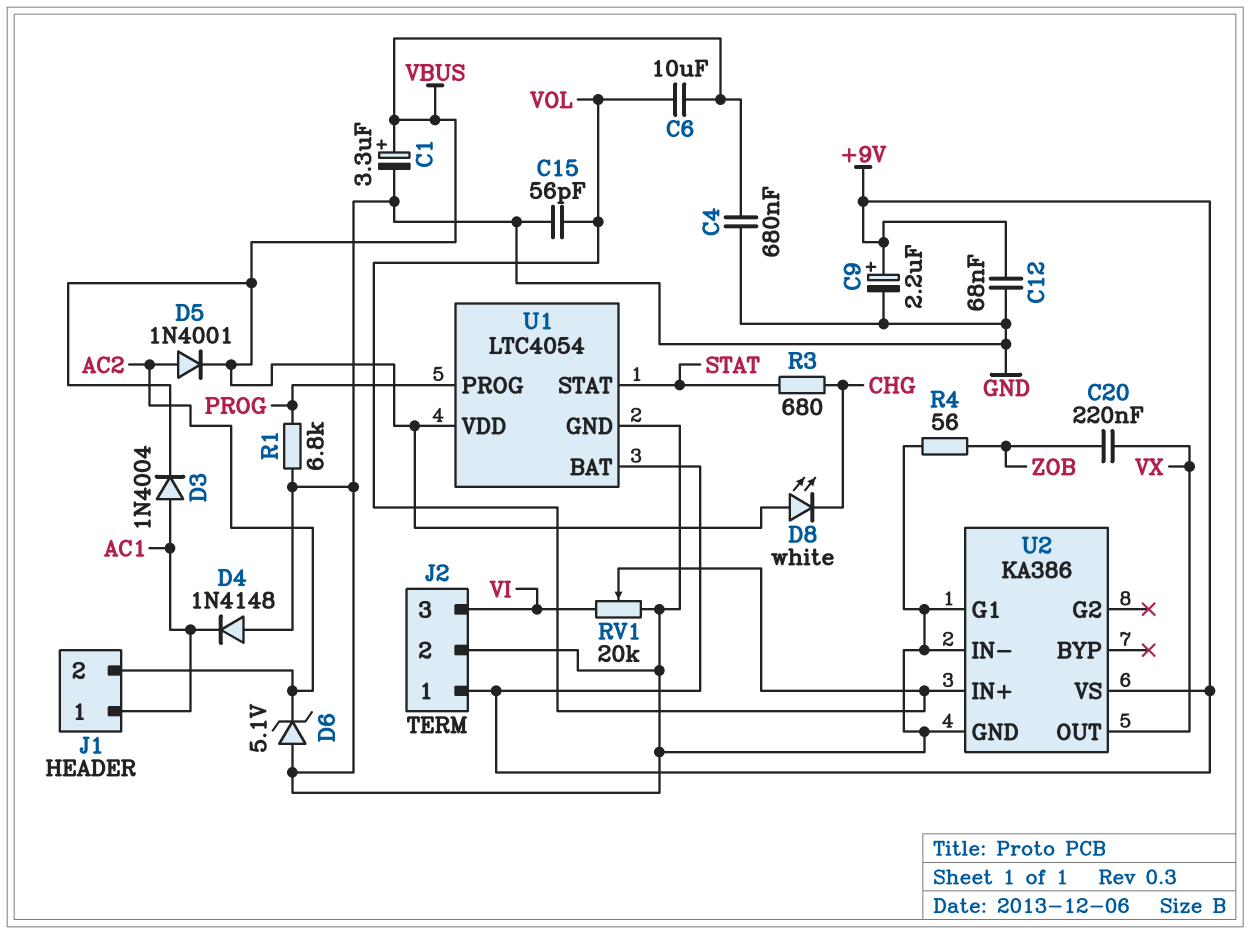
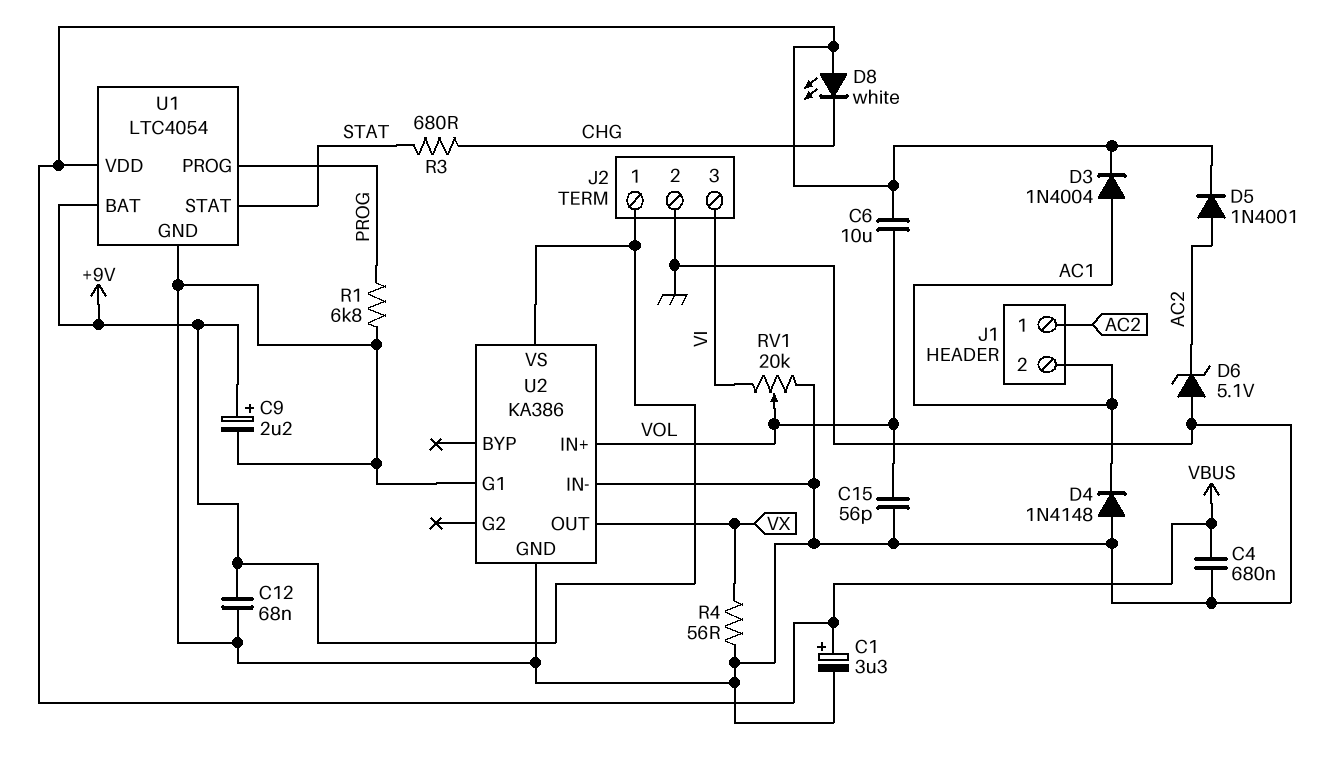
C20: 220nF (VX, ZOB) -> none
J1 pin 1: AC1 -> AC2
J1 pin 2: AC2 -> AC1
R4: 56 (GND, ZOB) -> 56 (GND, VX)

